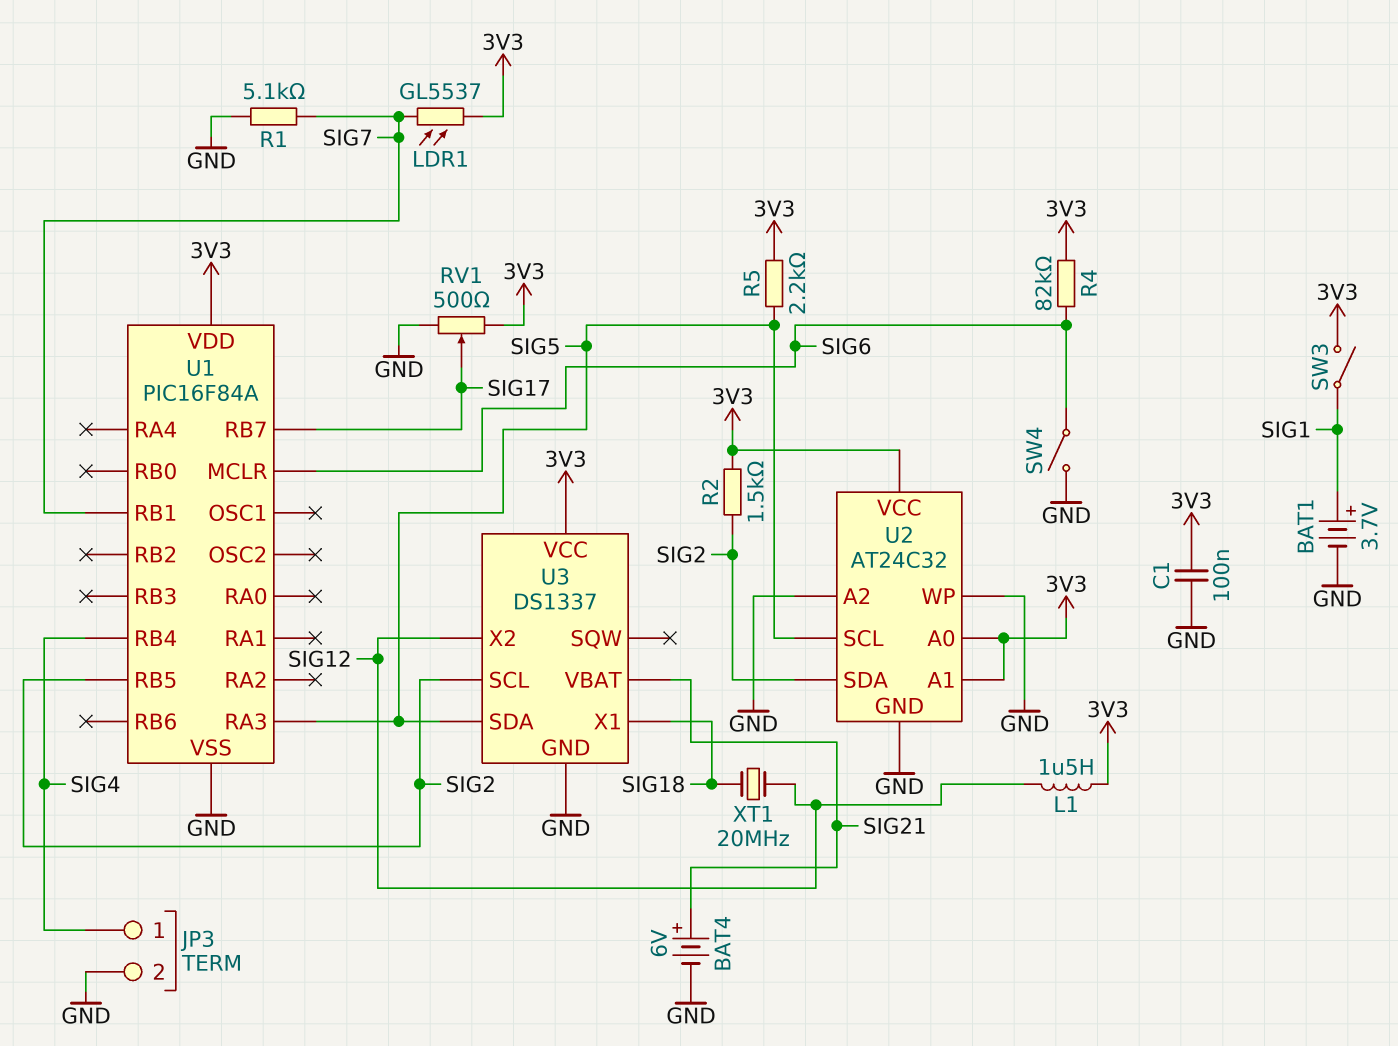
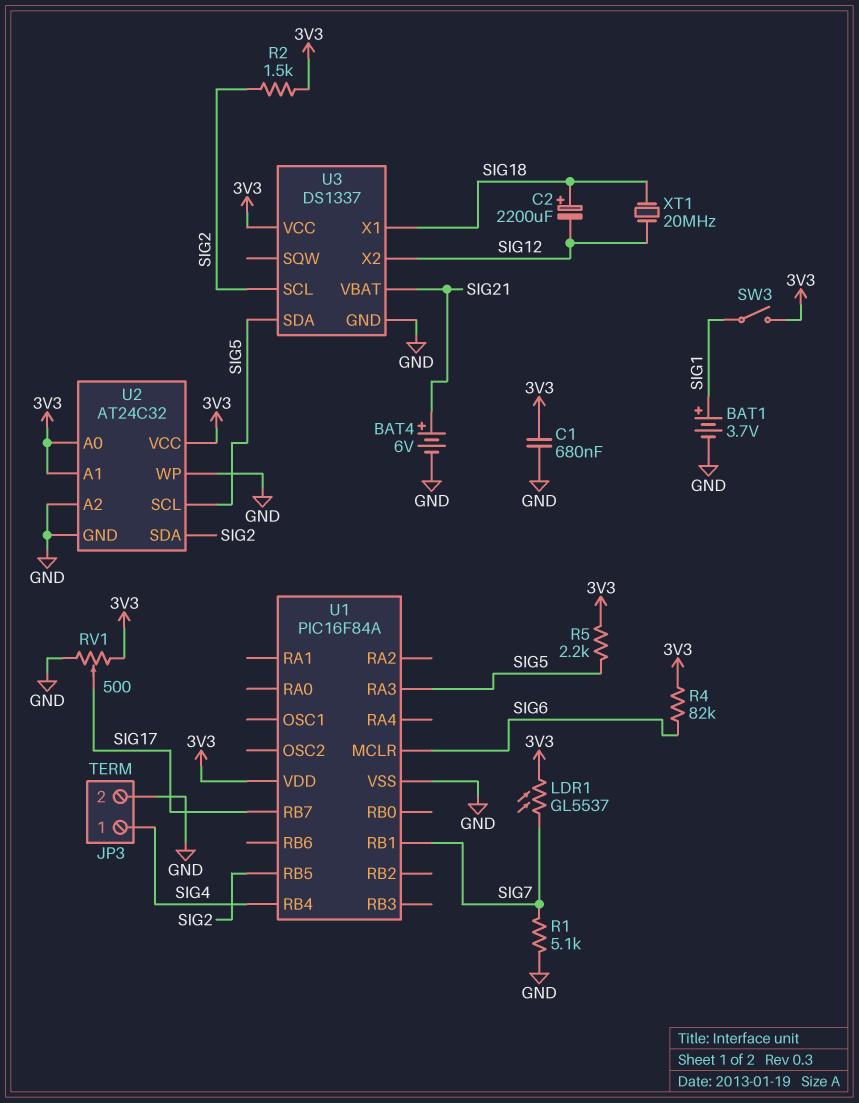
C1: 100nF (3V3, GND) -> 680nF (3V3, GND)
C2: none -> 2200uF (plus SIG18, minus SIG12)
L1: 1.5uH (3V3, SIG12) -> none
SW4: switch (GND, SIG6) -> none

